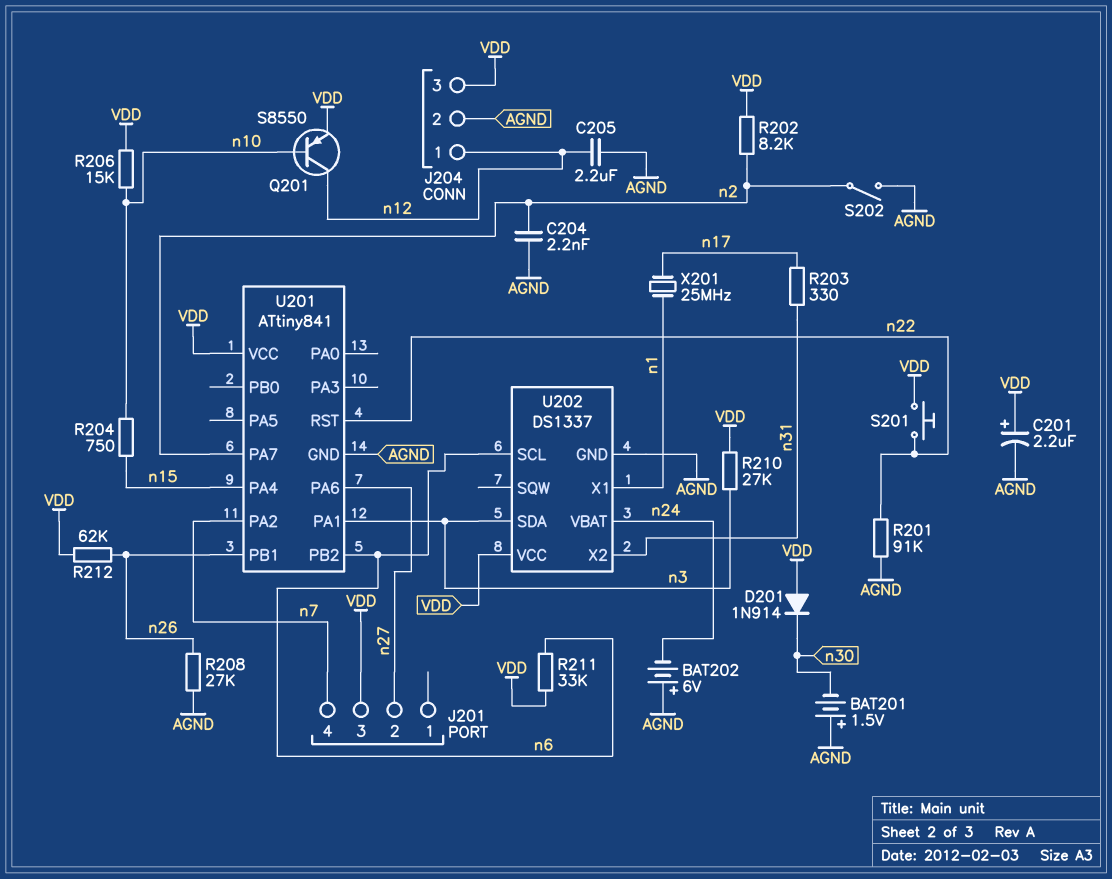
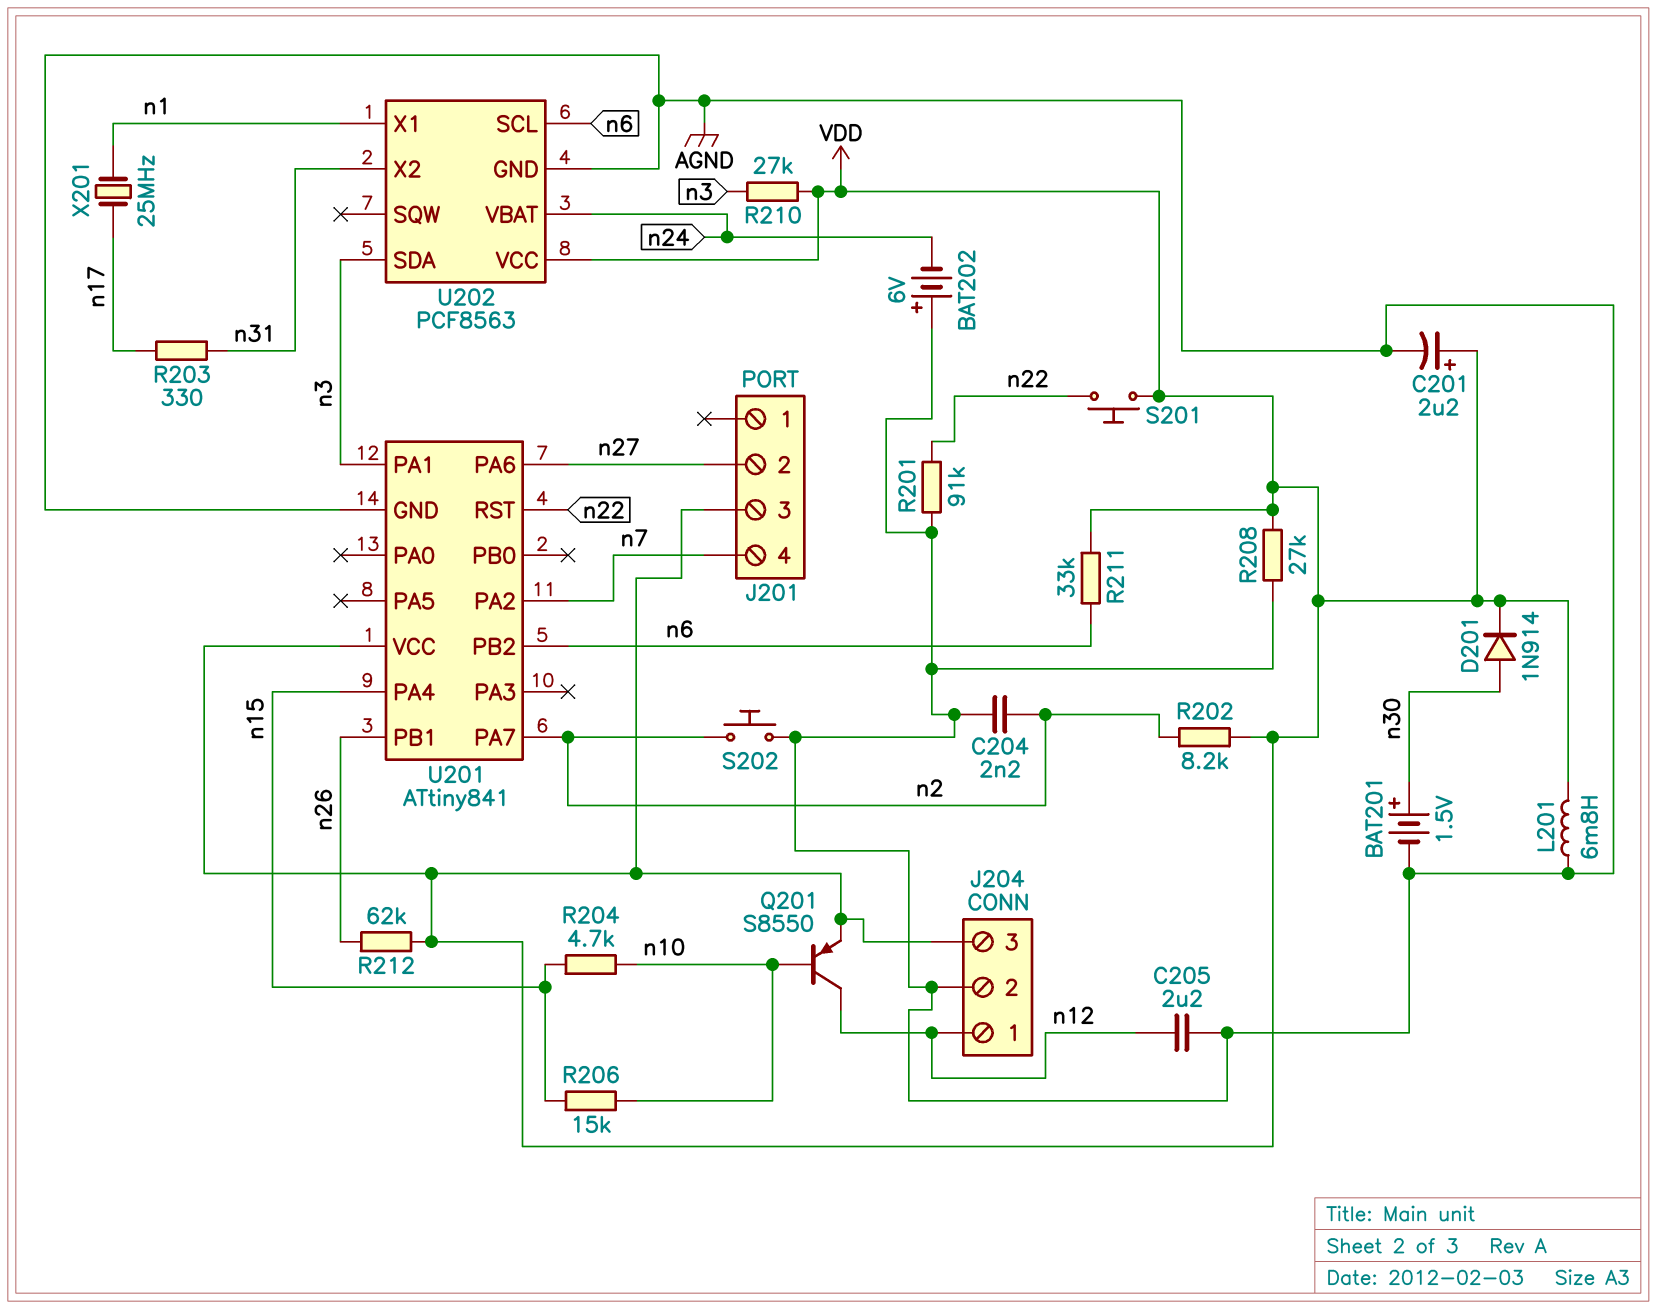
BAT201: 1.5V (plus AGND, minus n30) -> 1.5V (plus n30, minus AGND)
D201: diode 1N914 (A VDD, K n30) -> diode 1N914 (A n30, K VDD)
L201: none -> 6.8mH (AGND, VDD)
R204: 750 (n10, n15) -> 4.7k (n10, n15)
R206: 15k (VDD, n10) -> 15k (n10, n15)
R208: 27k (AGND, n26) -> 27k (AGND, VDD)
S202: switch (AGND, n2) -> button (AGND, n2)
U202: DS1337 -> PCF8563

